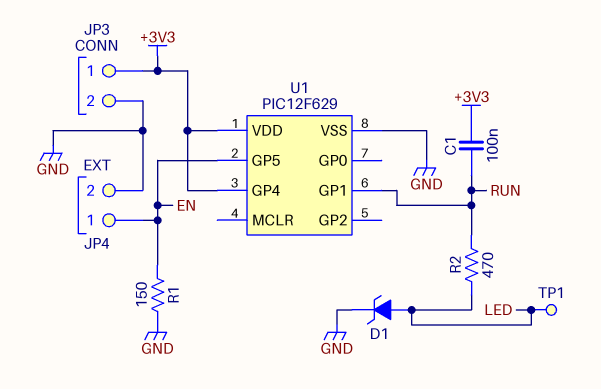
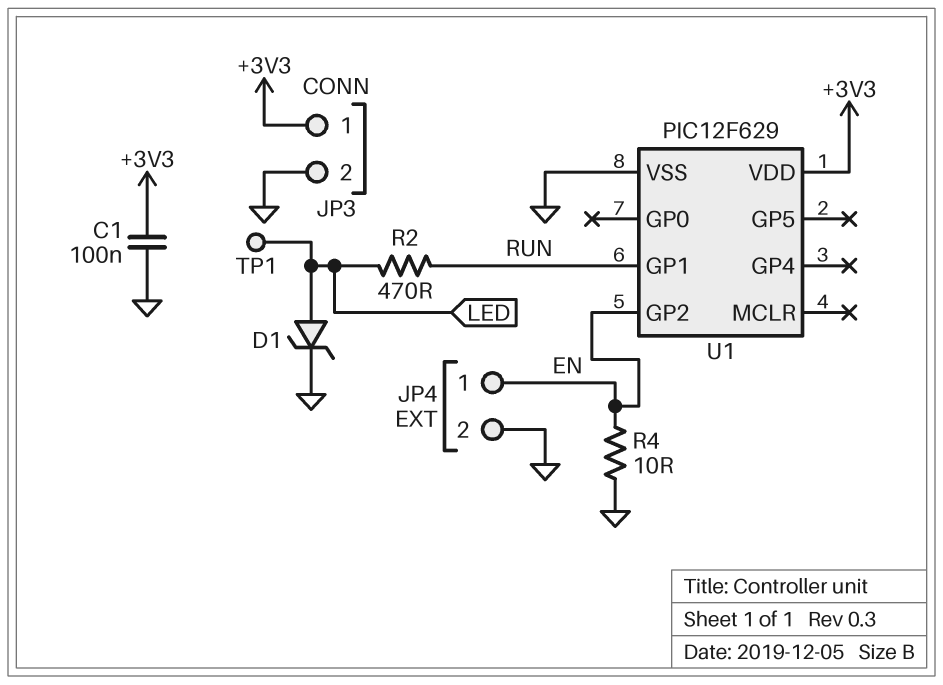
C1: 100nF (+3V3, RUN) -> 100nF (+3V3, GND)
R1: 150 (EN, GND) -> none
R4: none -> 10 (EN, GND)
U1 pin GP2: none -> EN
U1 pin GP4: +3V3 -> none
U1 pin GP5: EN -> none

